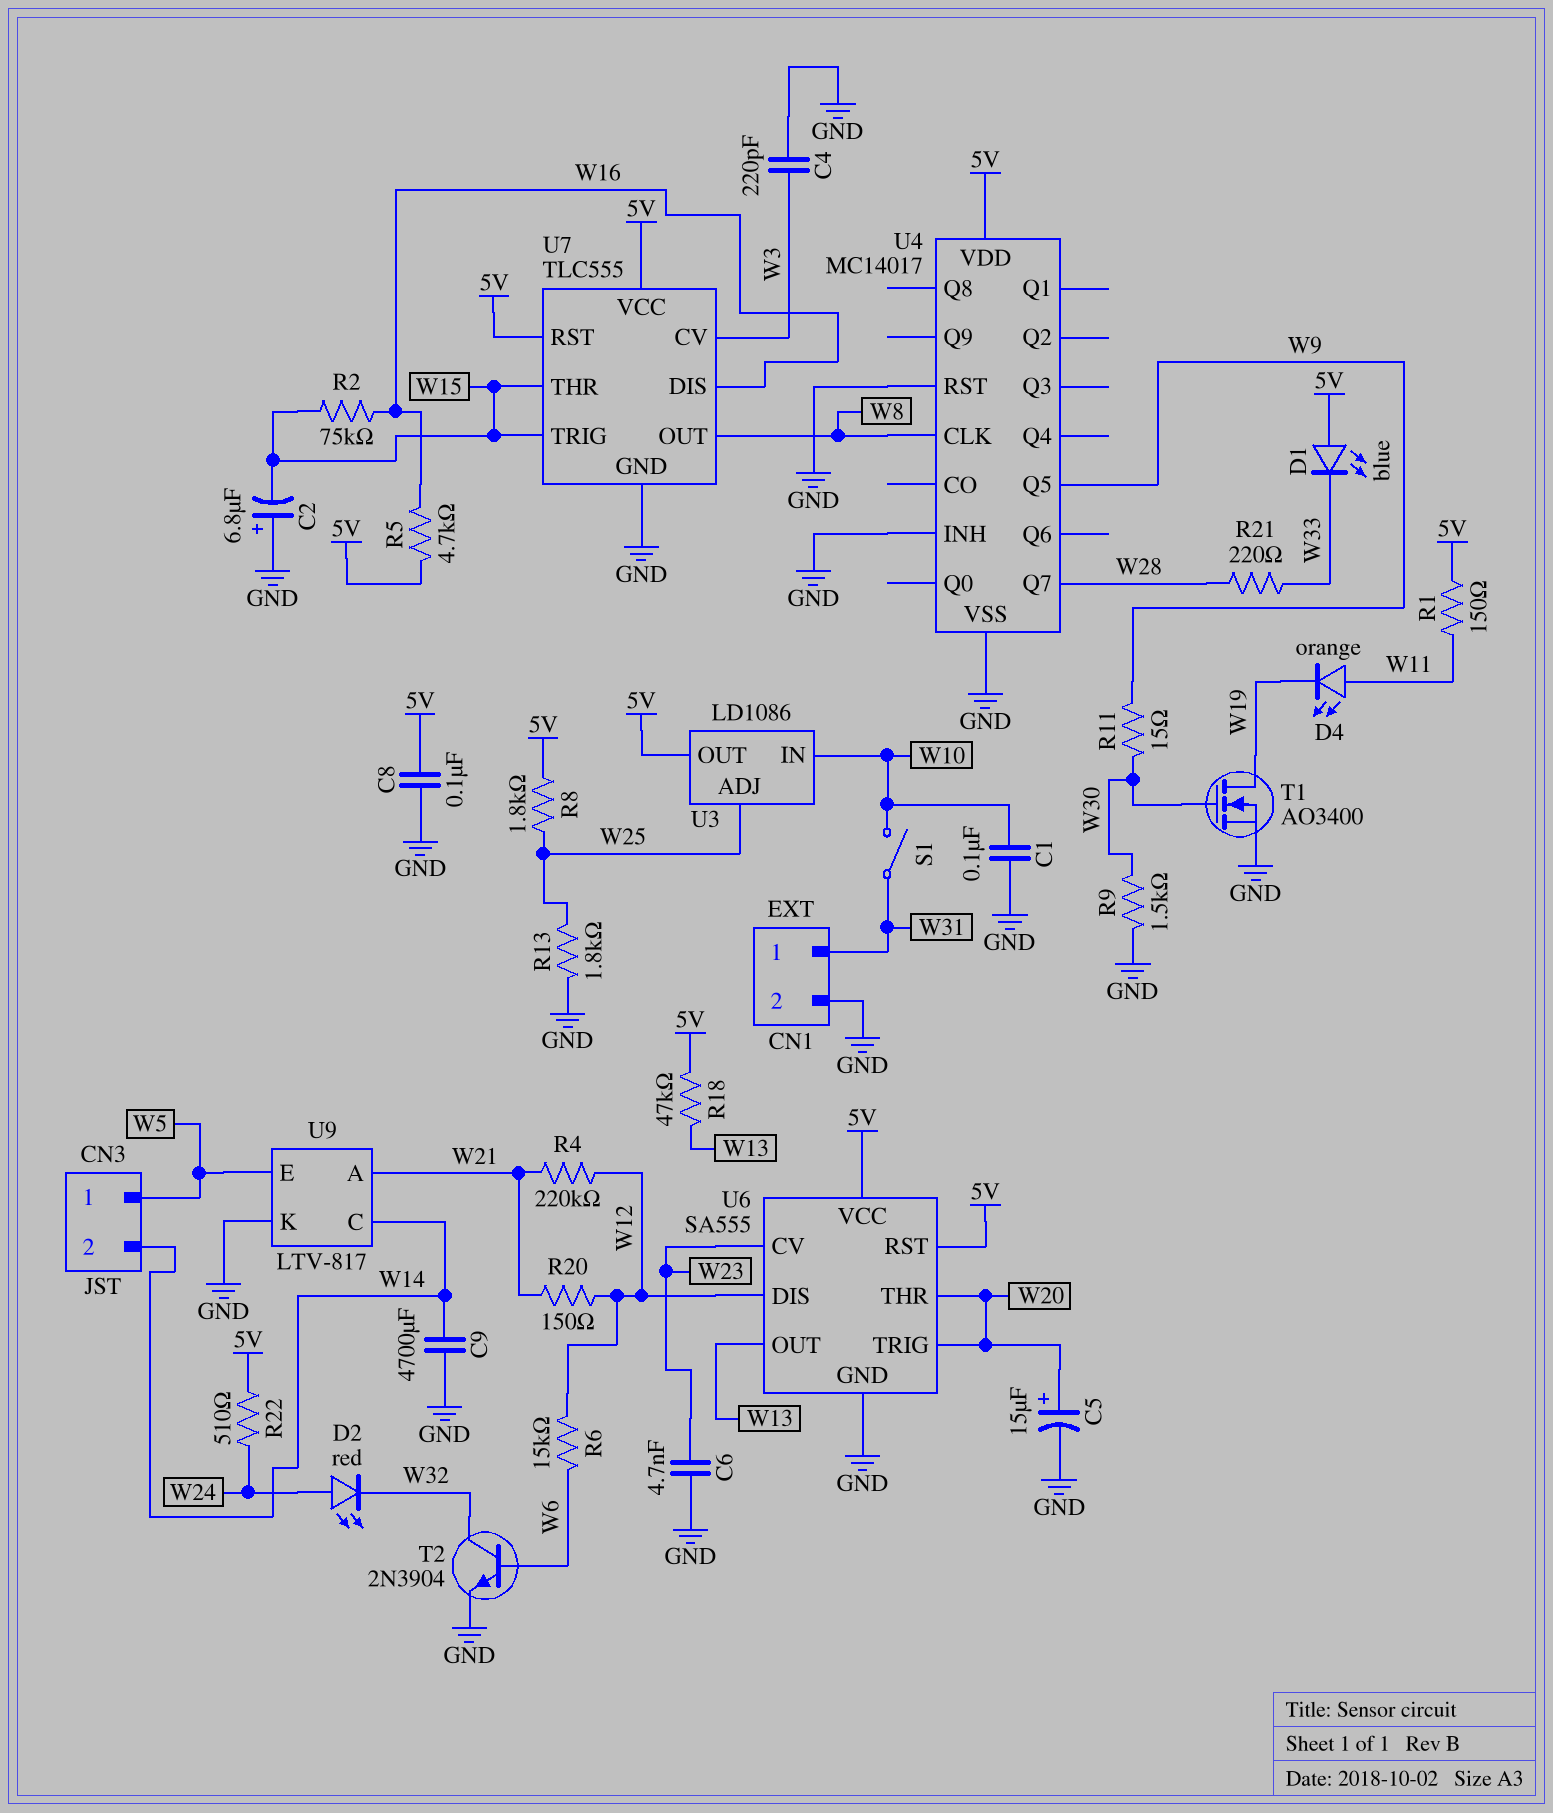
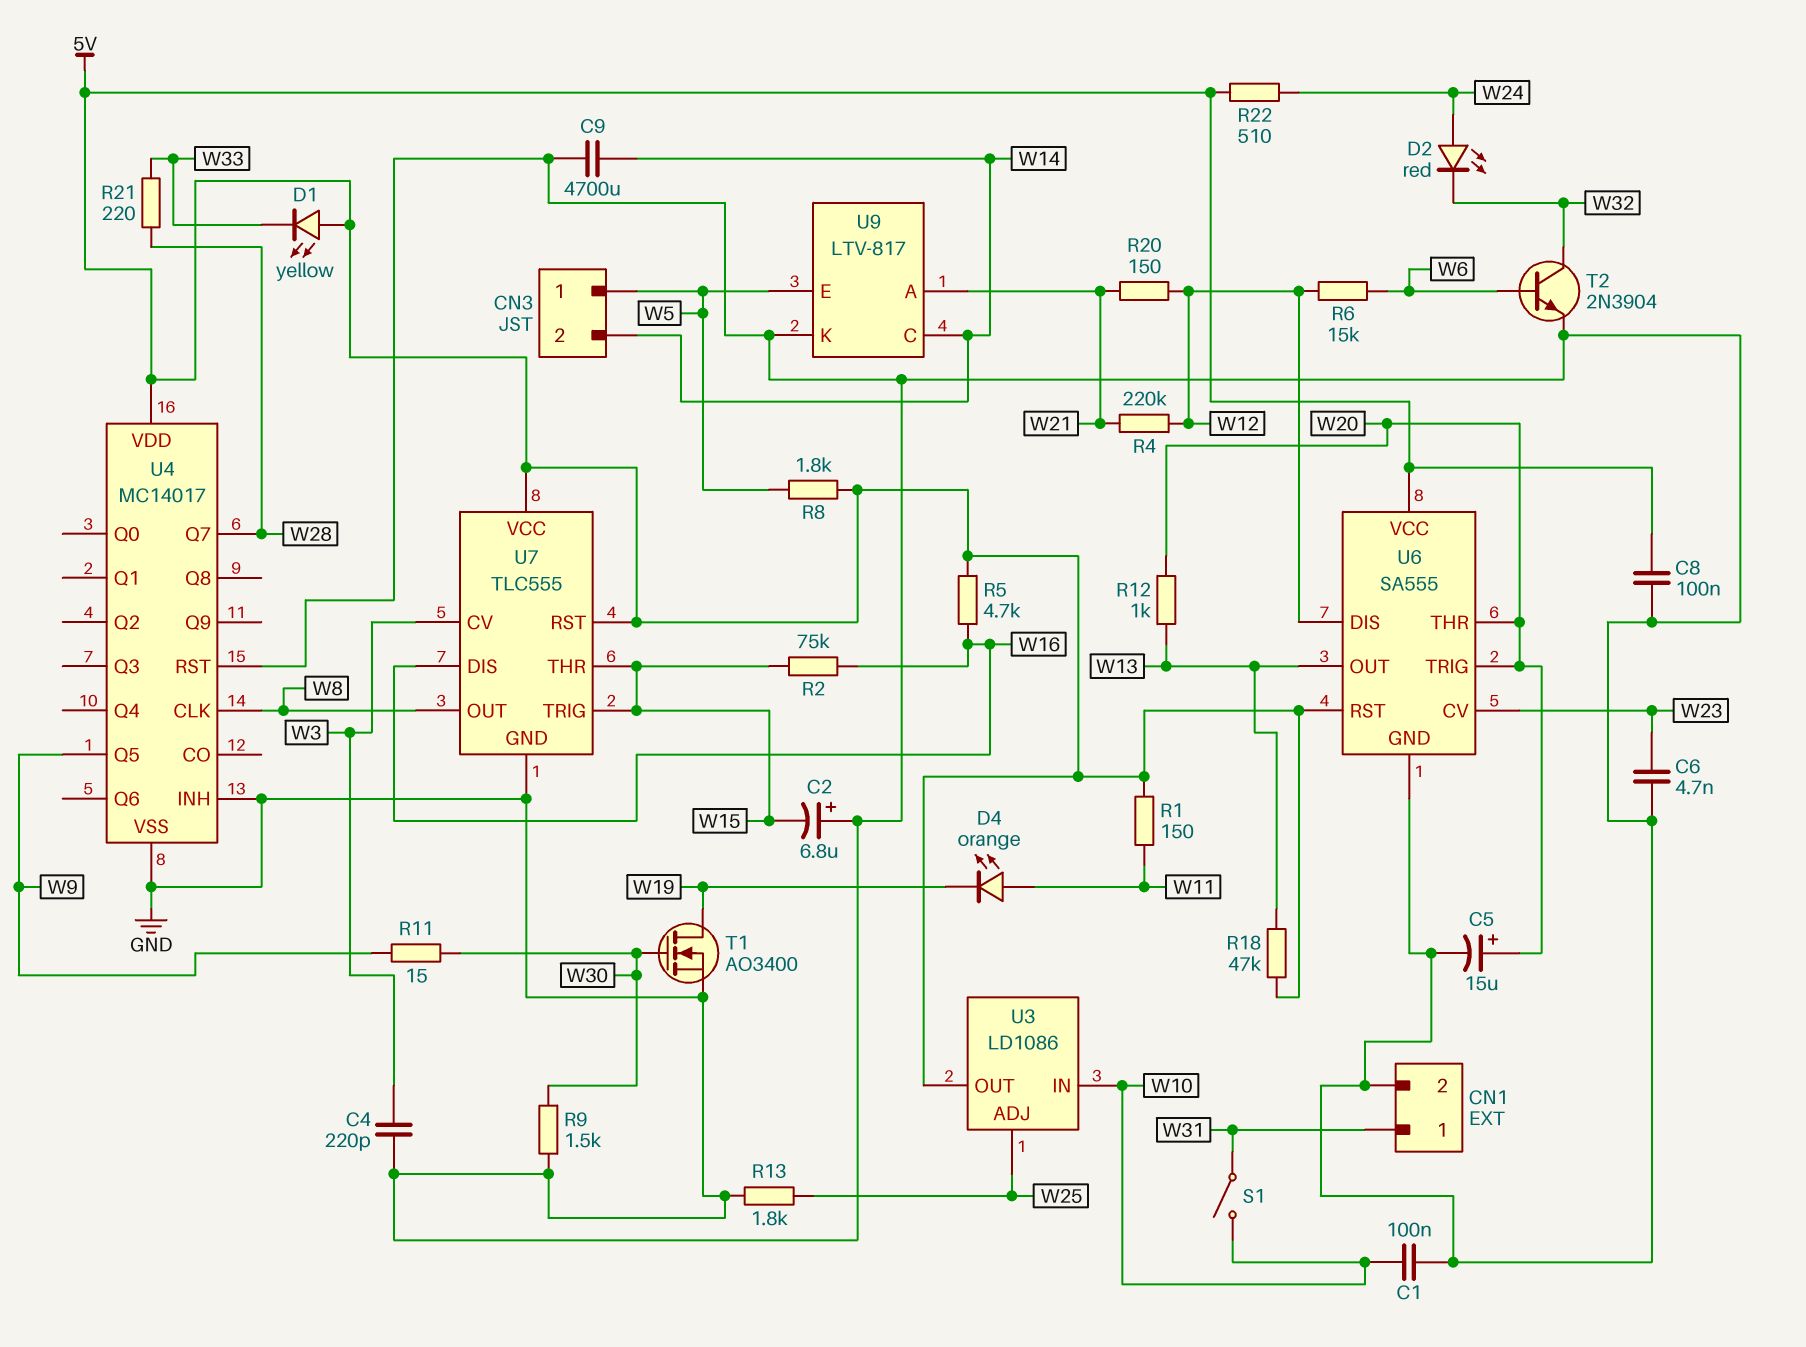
D1: LED blue (A 5V, K W33) -> LED yellow (A 5V, K W33)
R8: 1.8k (5V, W25) -> 1.8k (5V, W5)
R12: none -> 1k (W13, W20)

